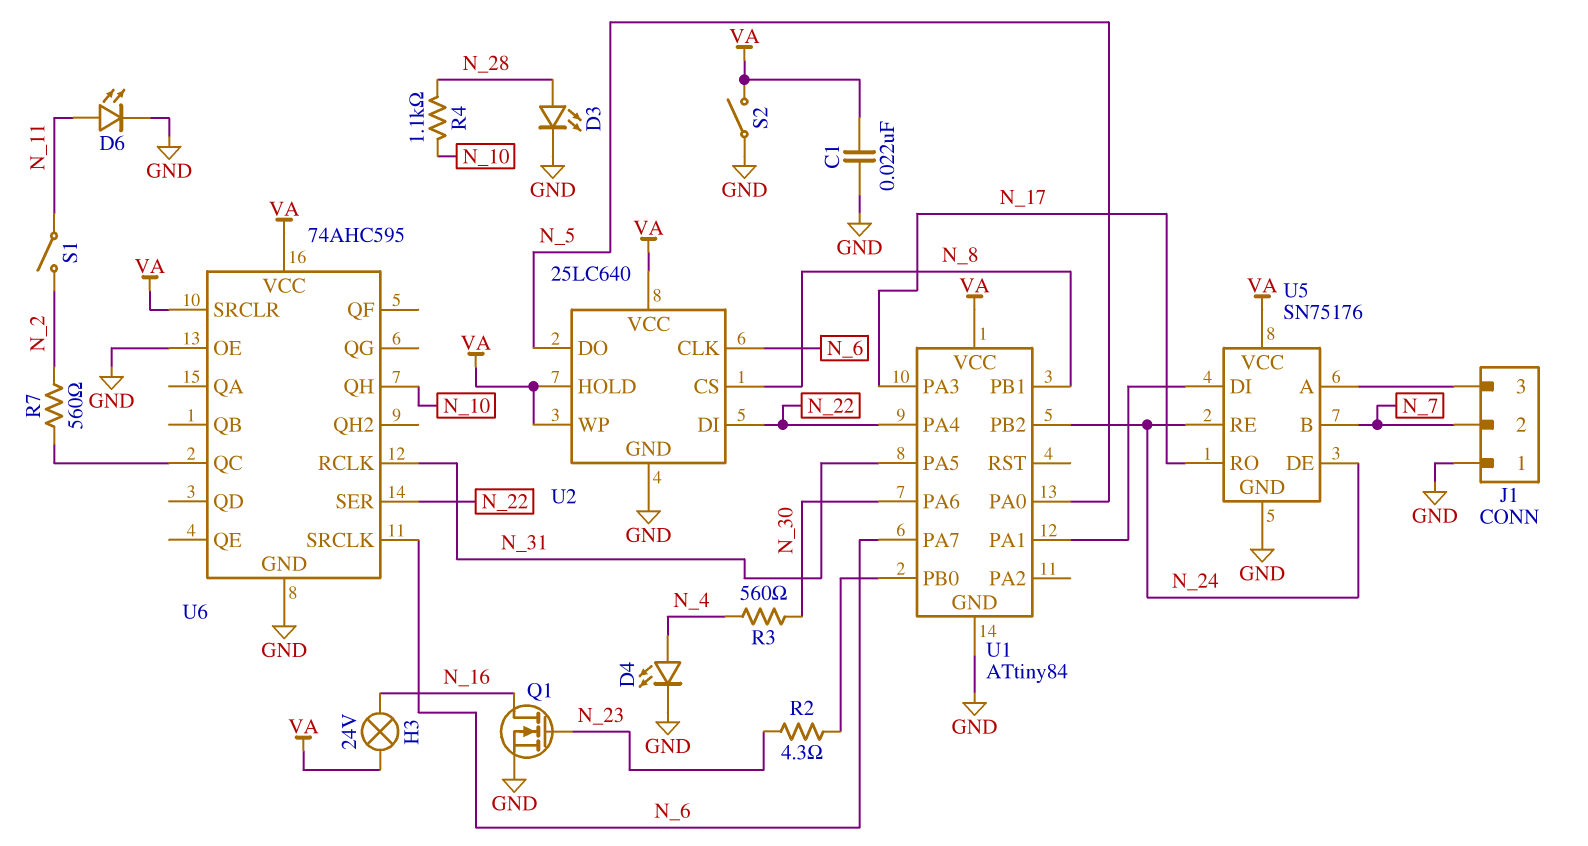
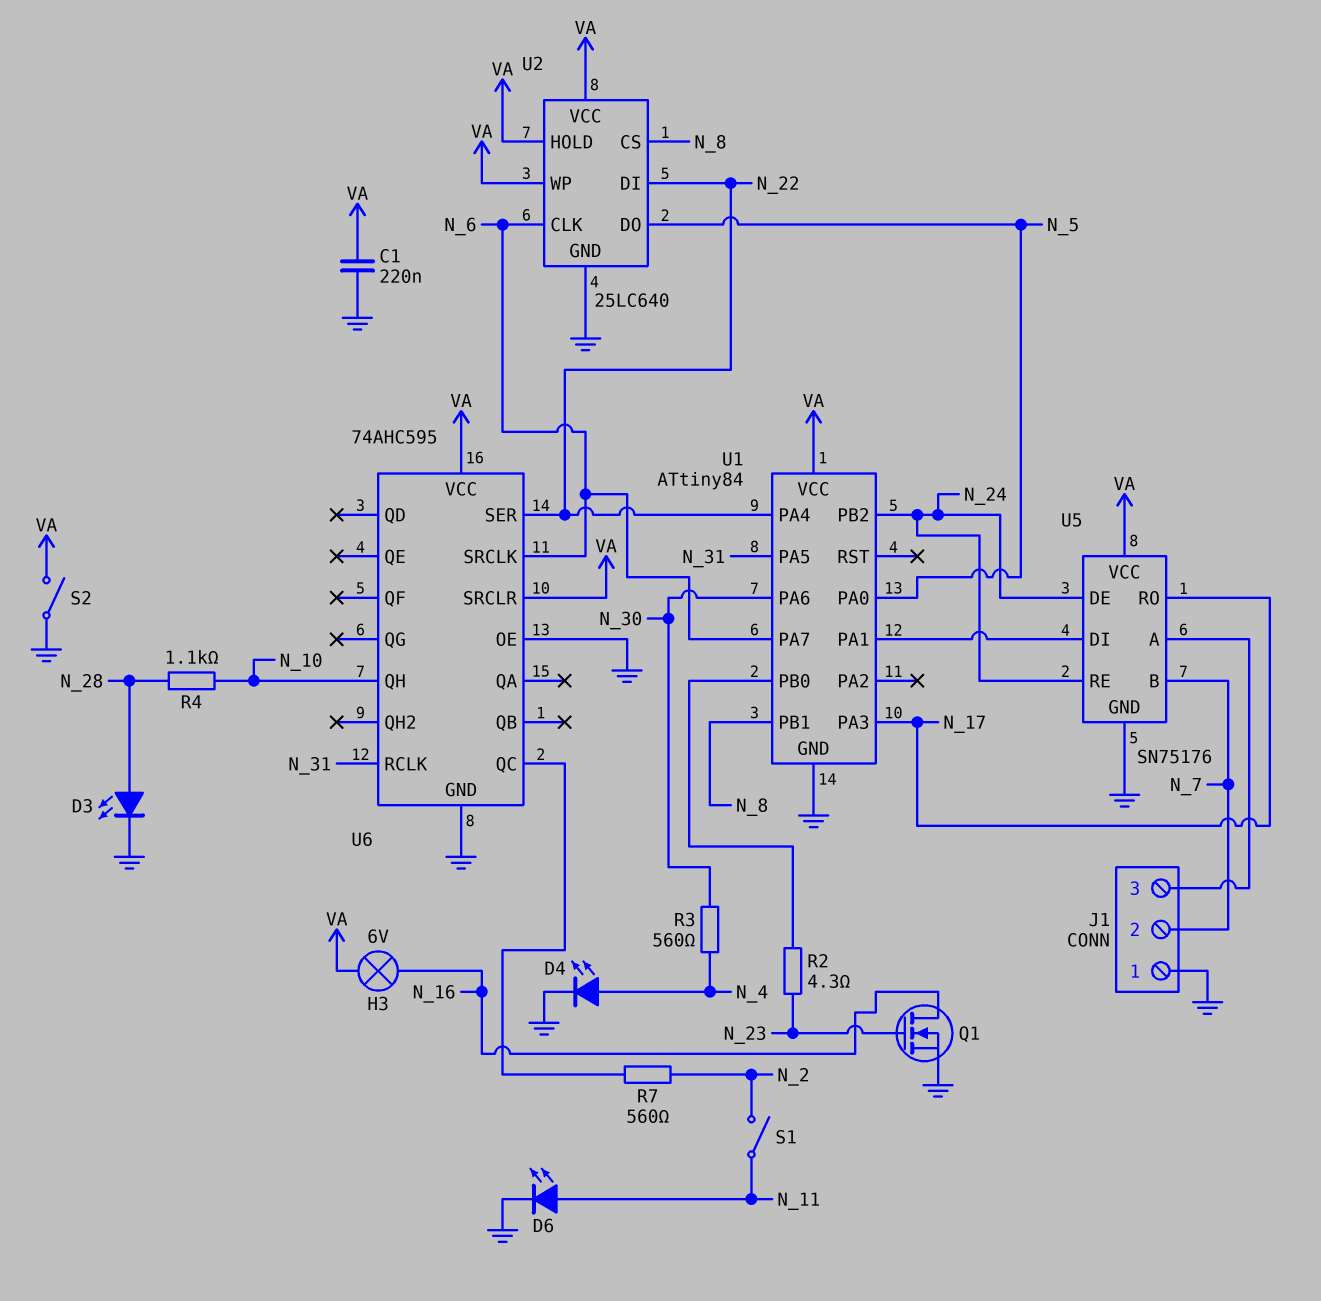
C1: 22nF (GND, VA) -> 220nF (GND, VA)
H3: lamp 24V (N_16, VA) -> lamp 6V (N_16, VA)

